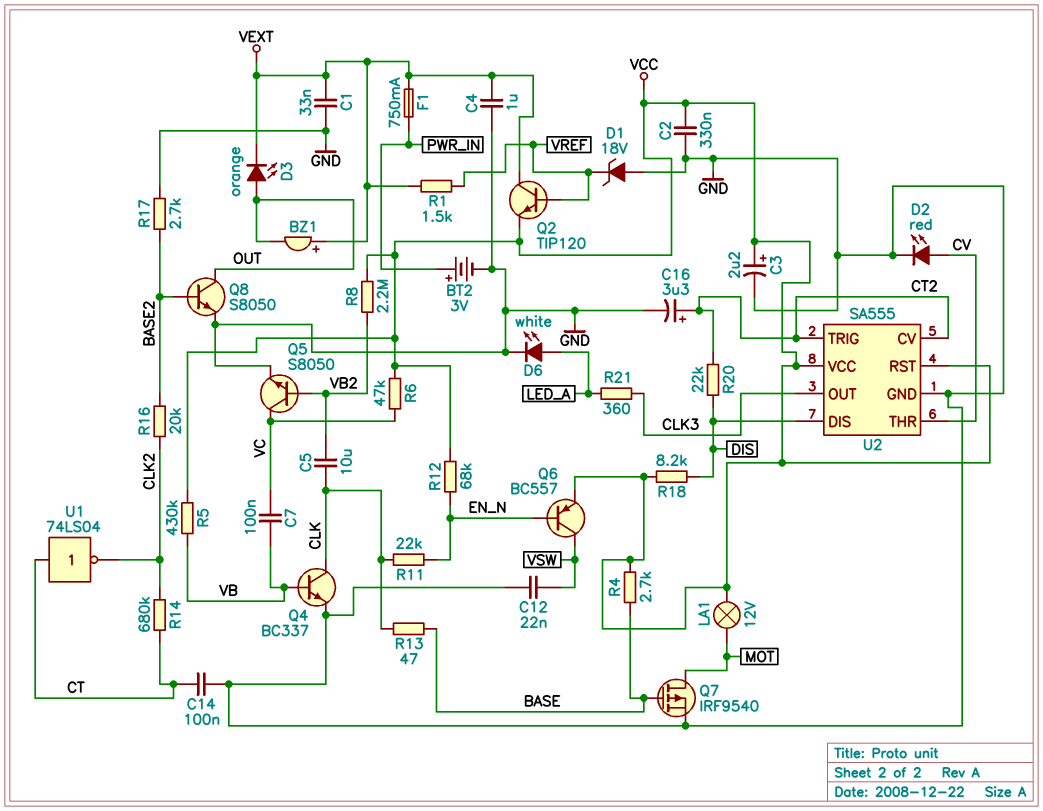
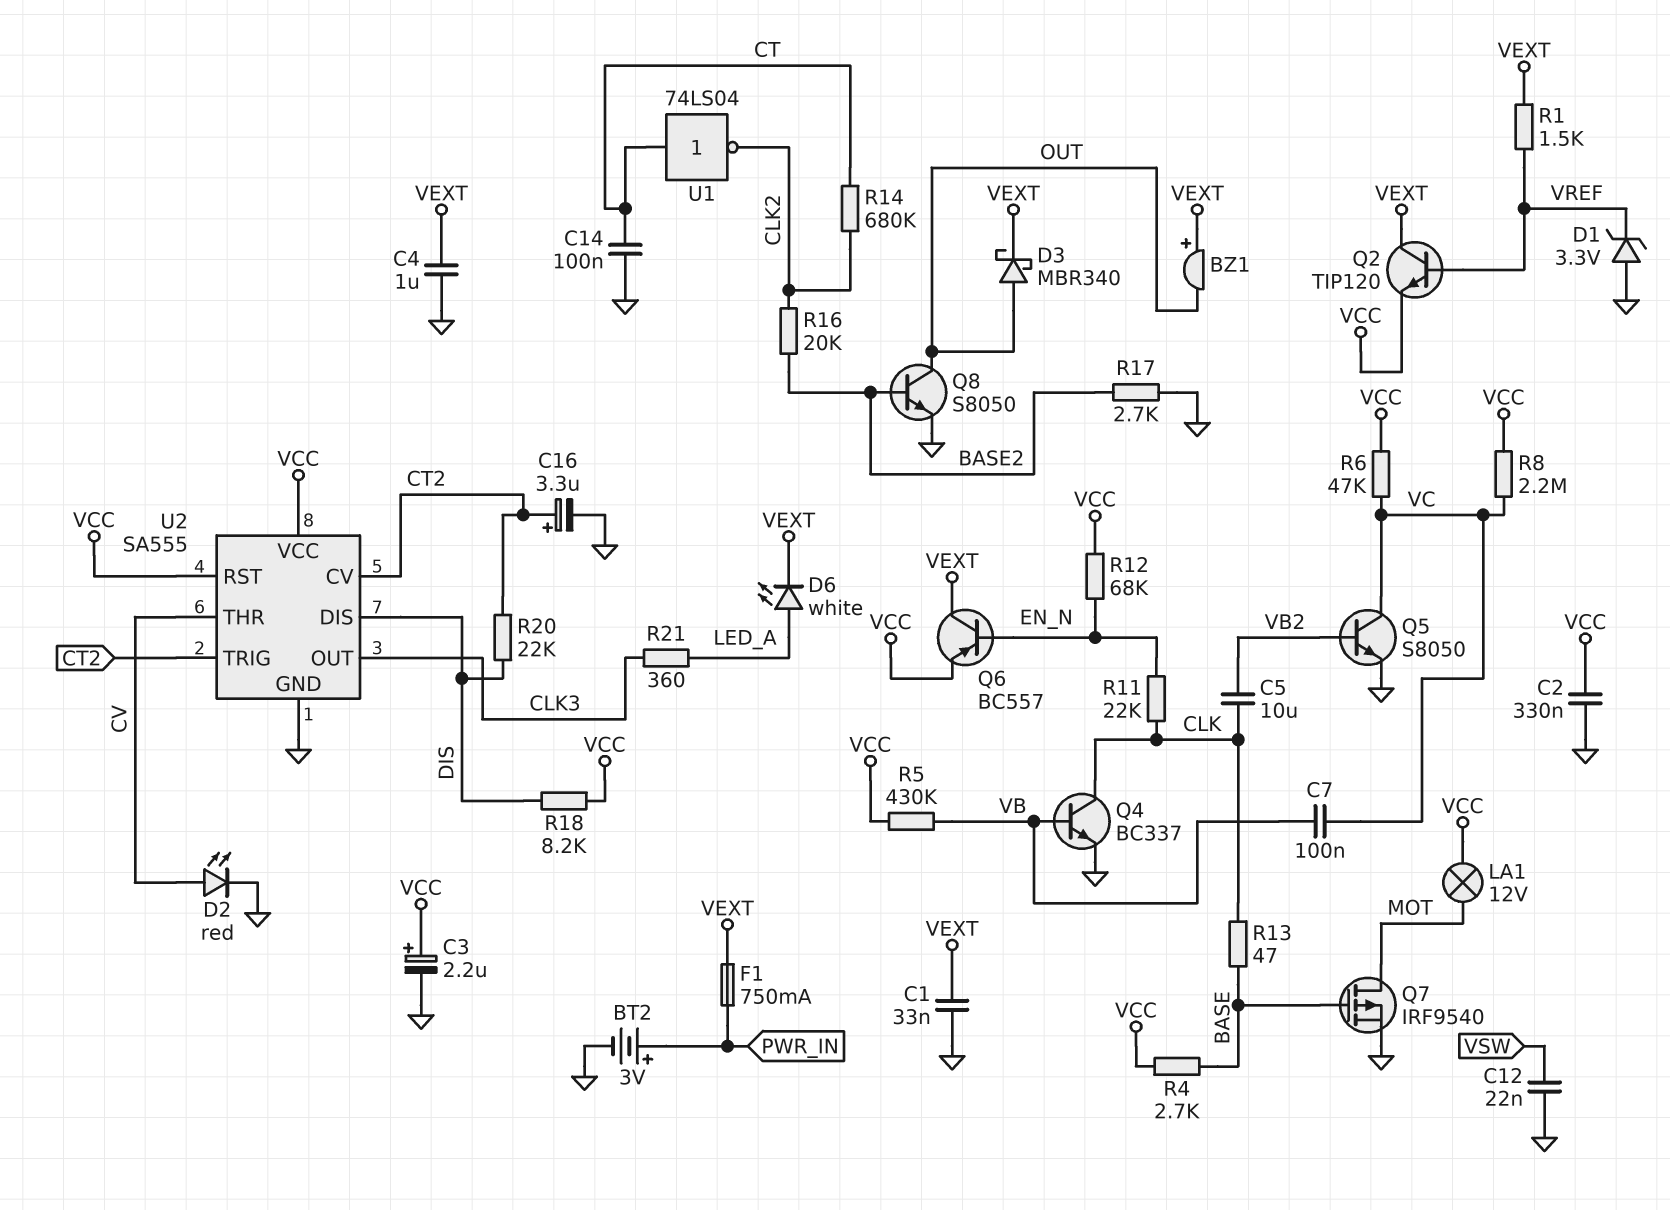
D1: zener 18V (A GND, K VREF) -> zener 3.3V (A GND, K VREF)
D3: LED orange (A OUT, K VEXT) -> schottky MBR340 (A OUT, K VEXT)
D6: LED white (A LED_A, K GND) -> LED white (A LED_A, K VEXT)
Q6: PNP BC557 (B EN_N, C VSW, E VCC) -> PNP BC557 (B EN_N, C VEXT, E VCC)
R8: 2.2M (VB2, VCC) -> 2.2M (VC, VCC)

